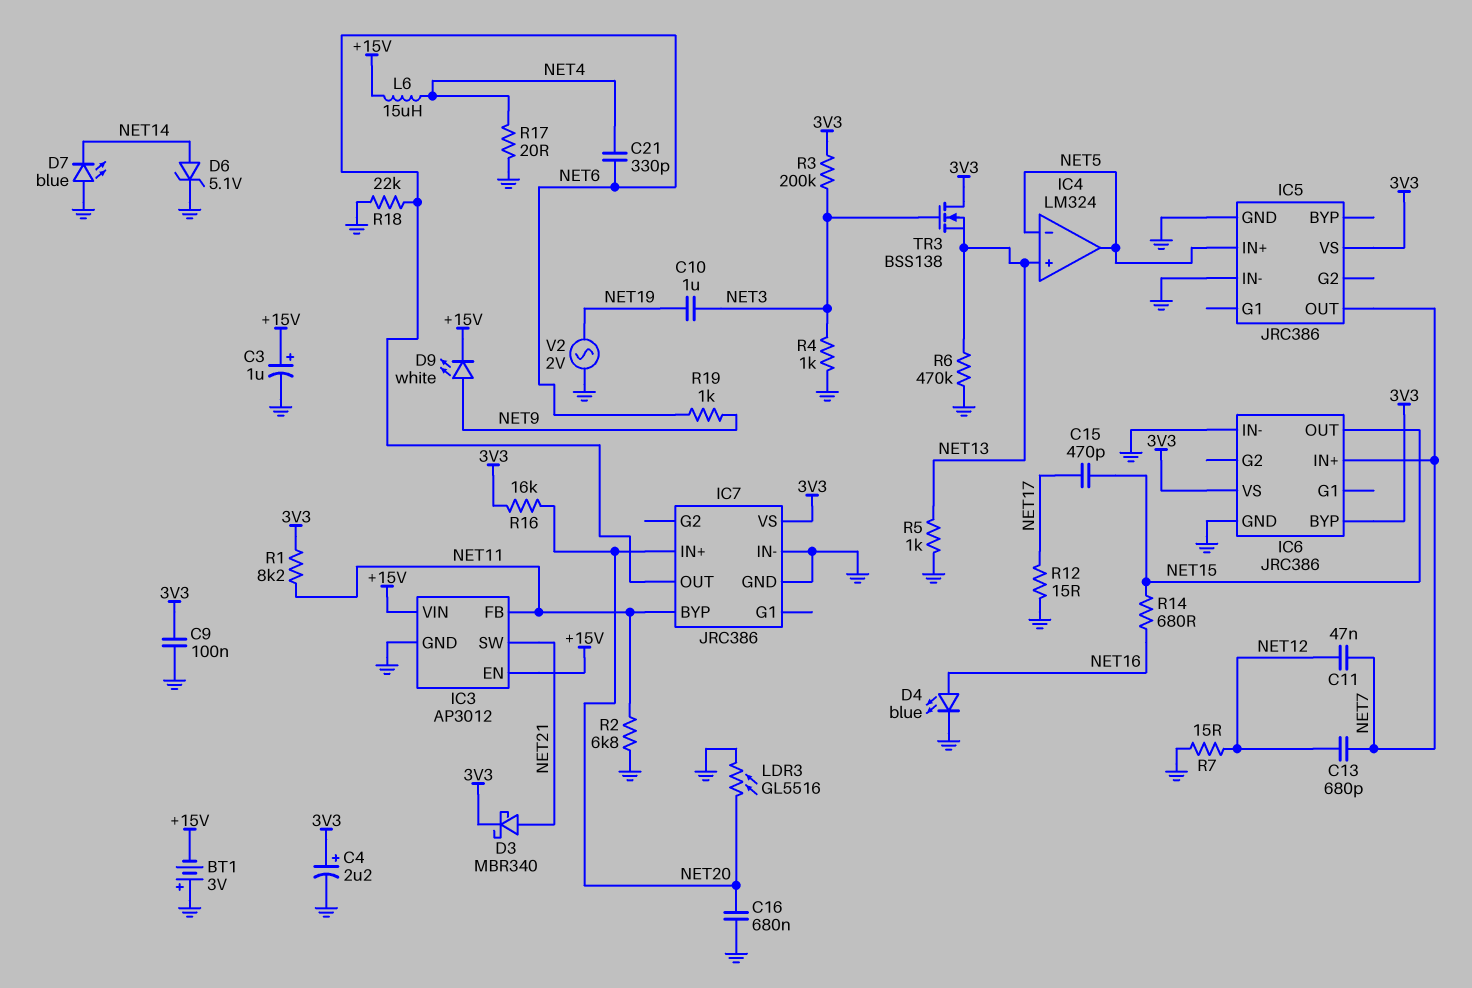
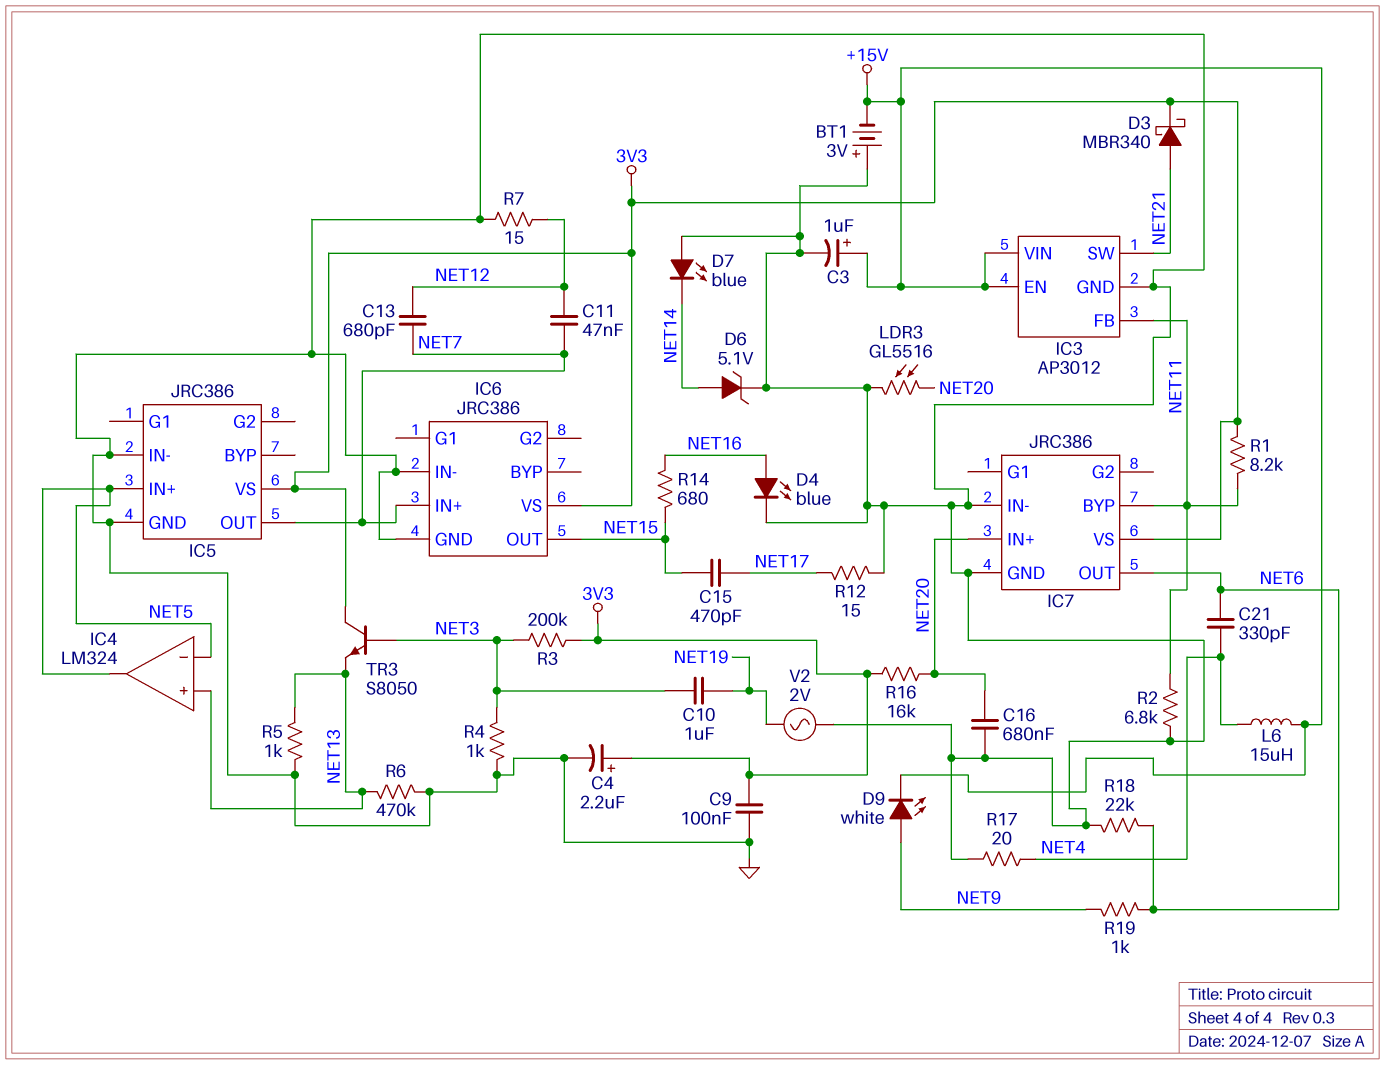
IC6 pin BYP: 3V3 -> none
TR3: NMOS BSS138 (G NET3, D 3V3, S NET13) -> NPN S8050 (B NET3, C 3V3, E NET13)

